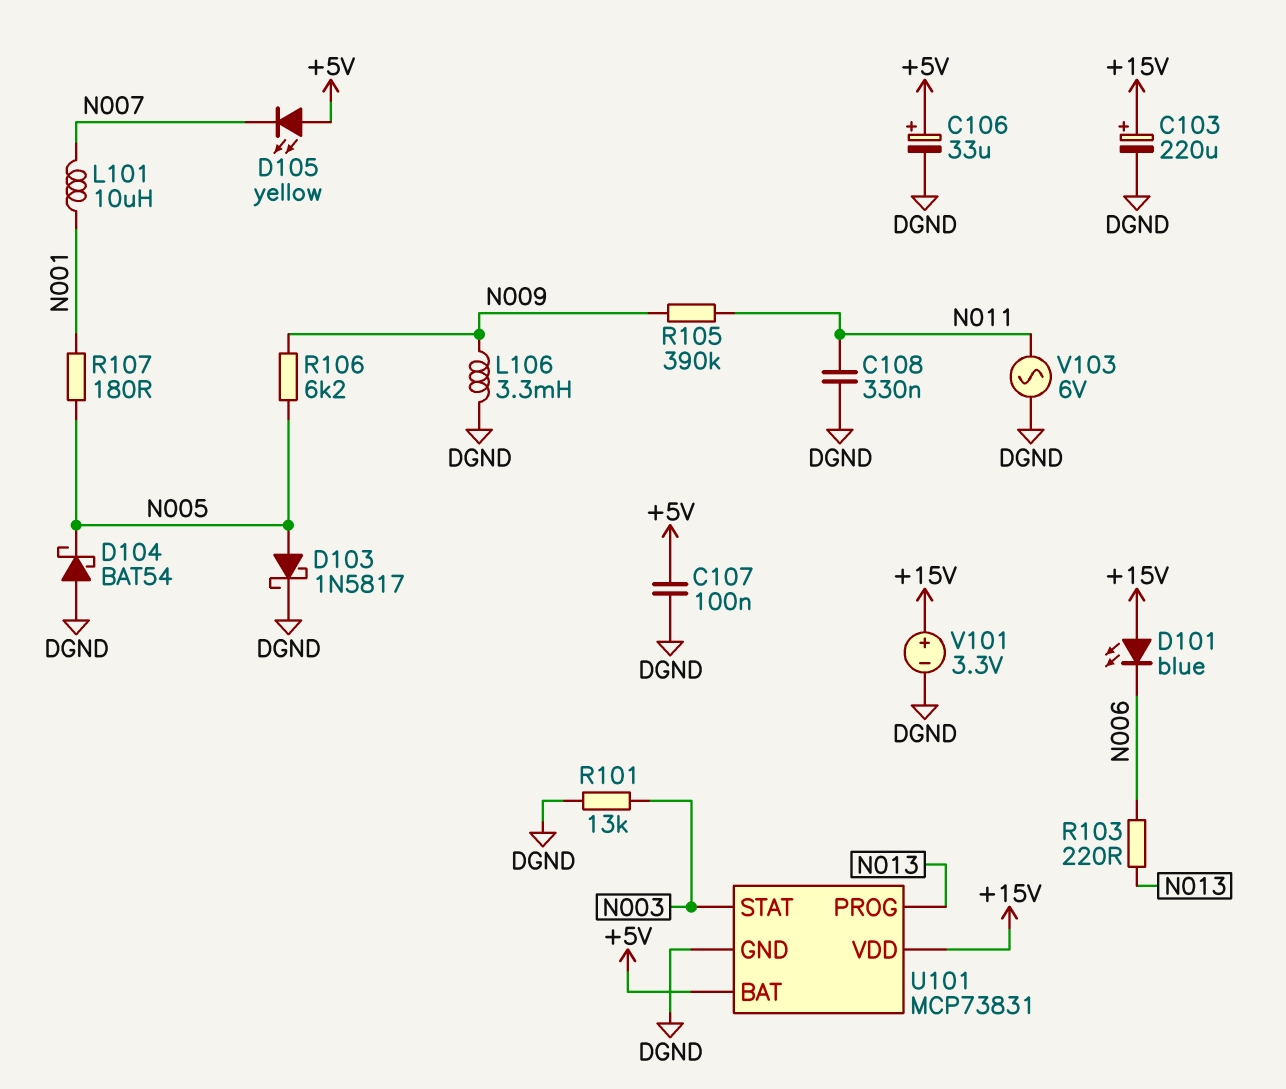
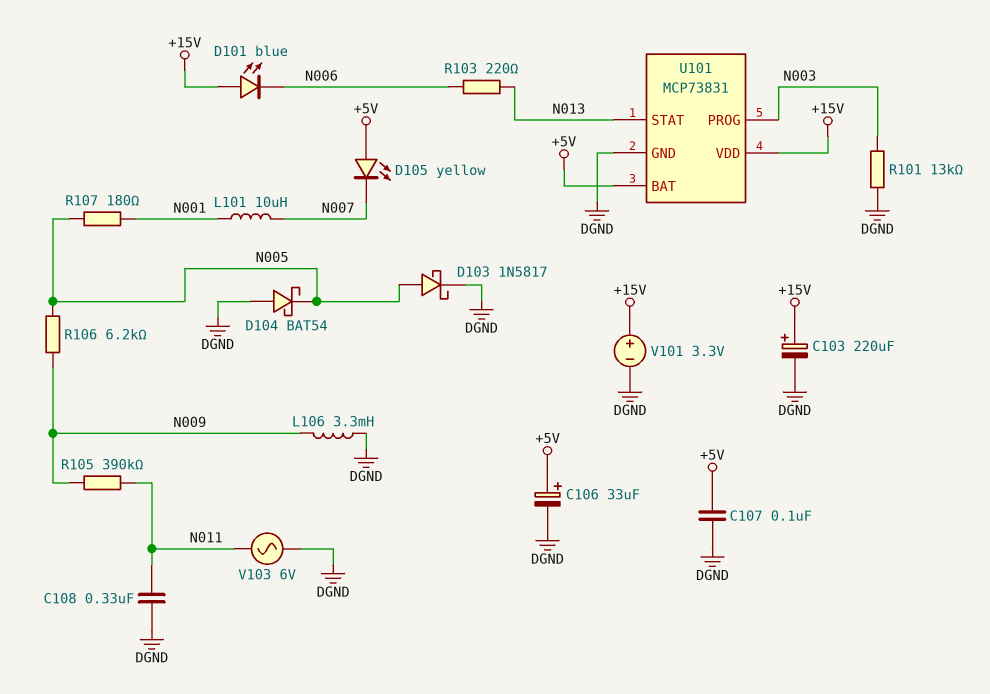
U101 pin PROG: N013 -> N003
U101 pin STAT: N003 -> N013

